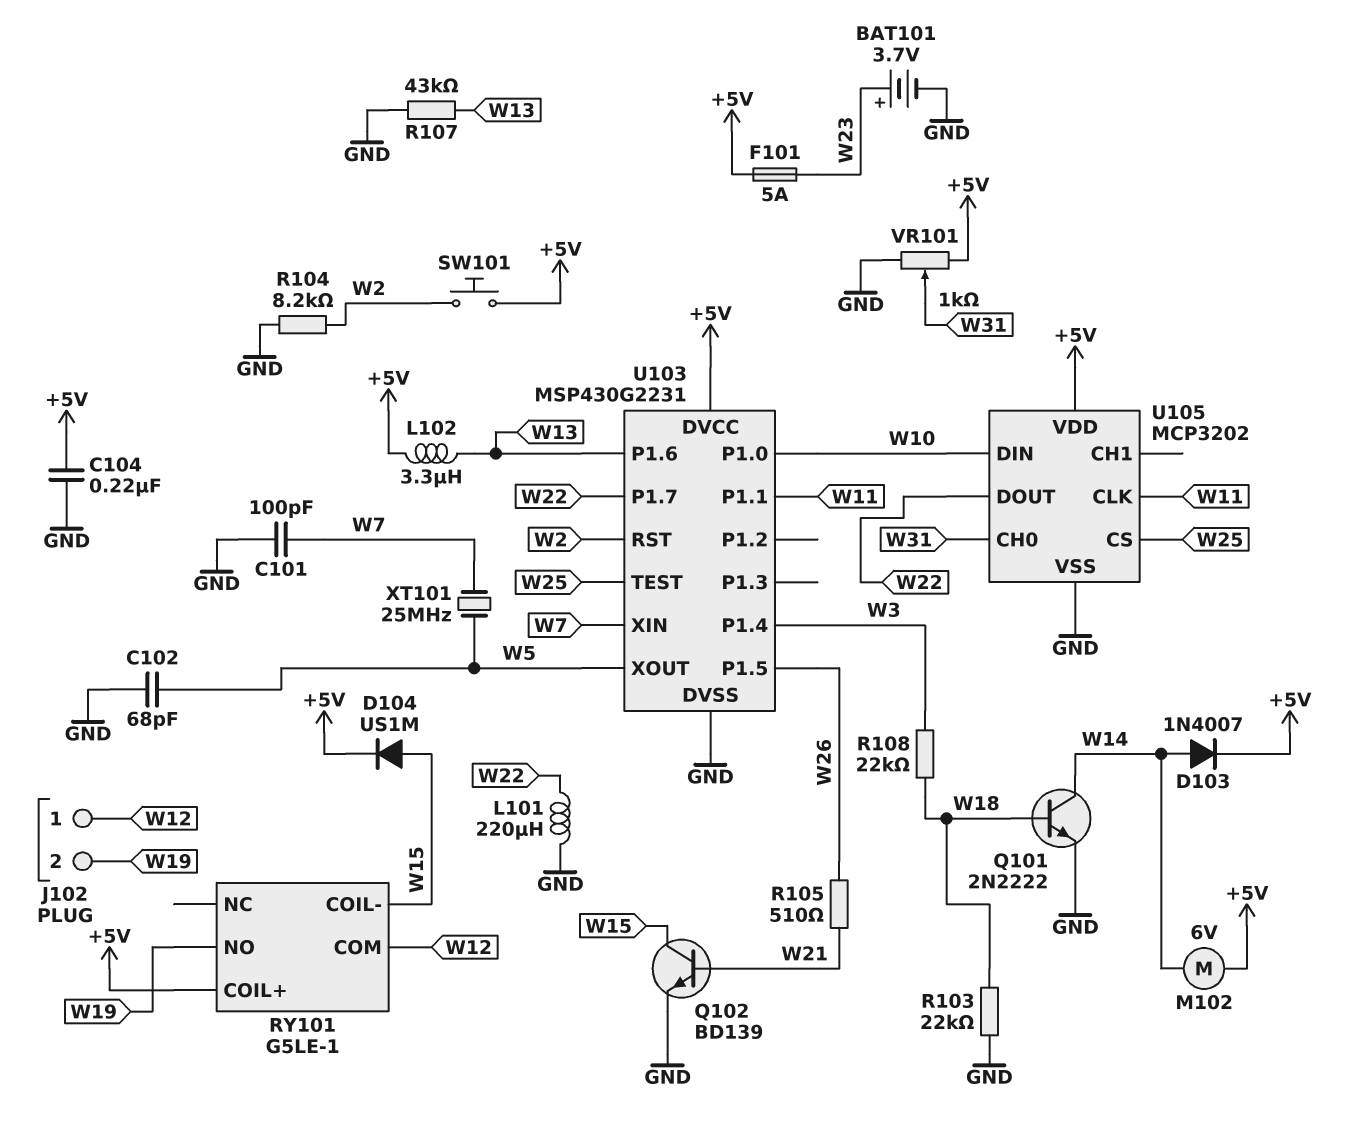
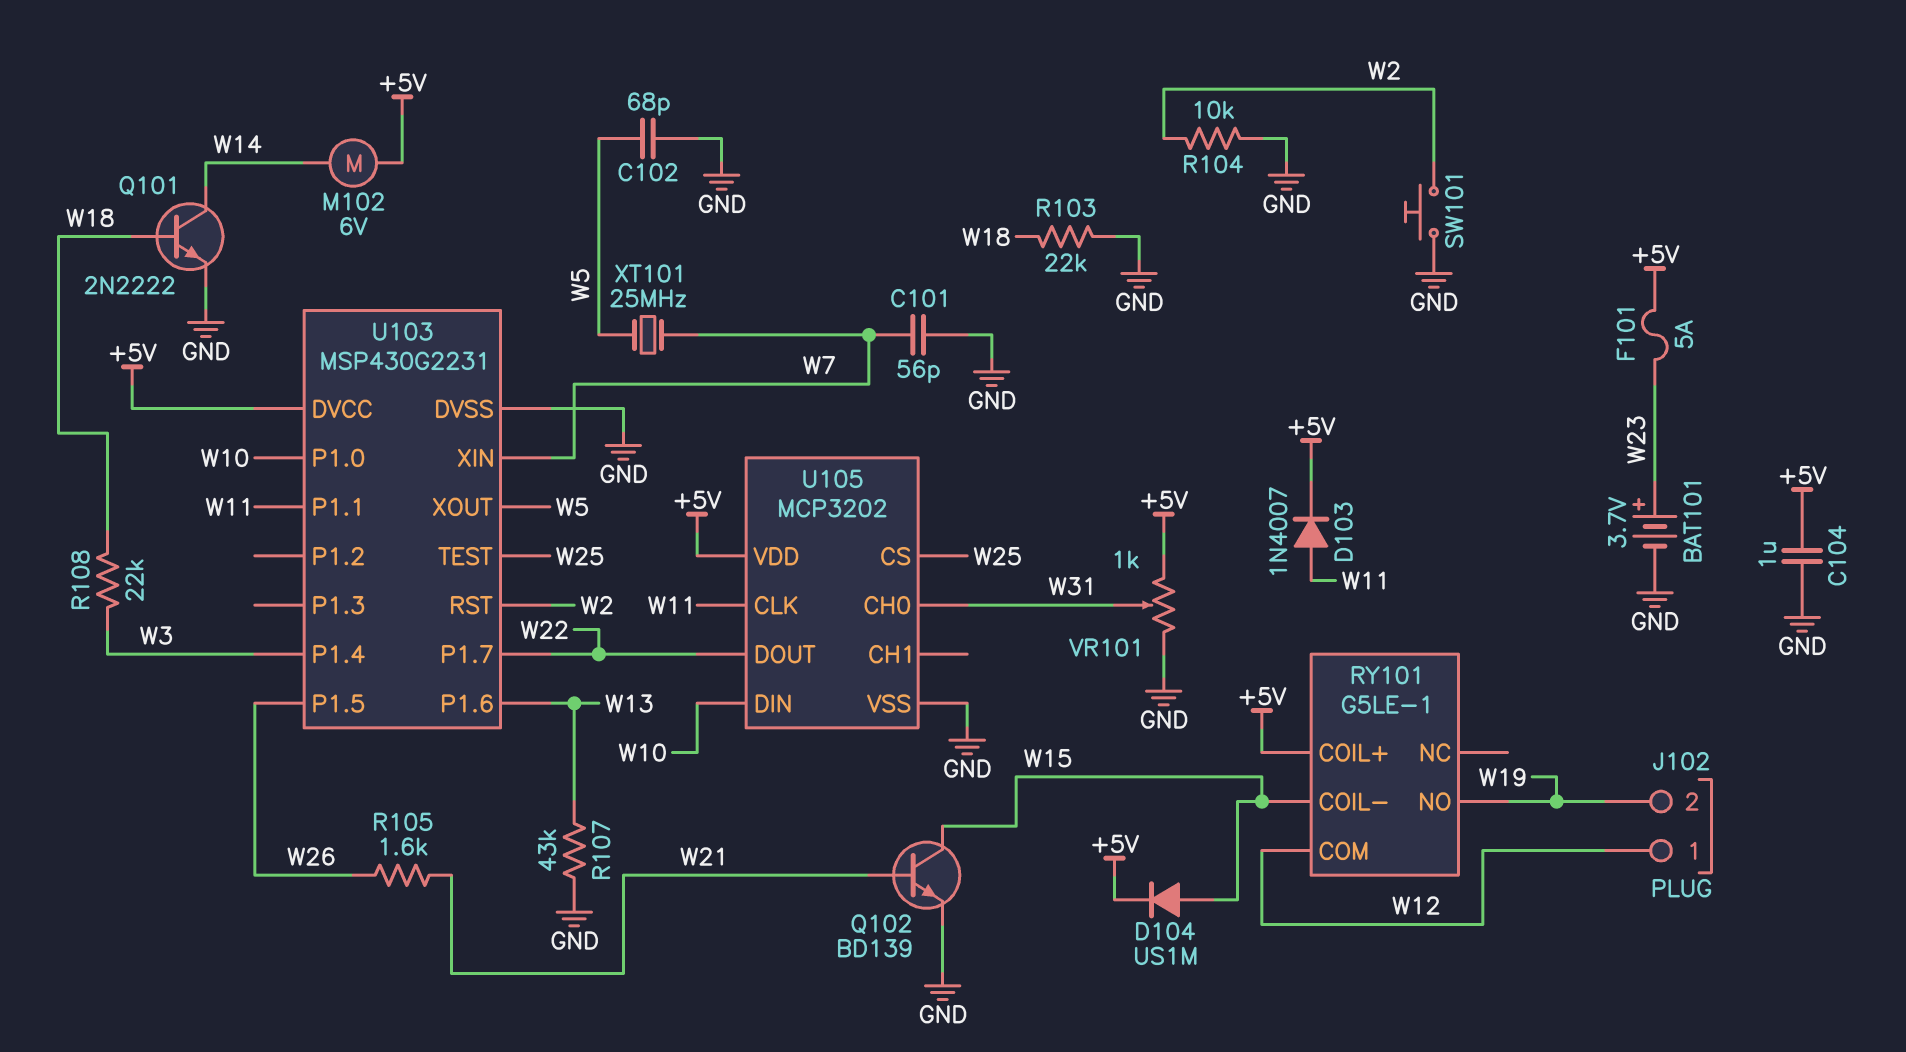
C101: 100pF (GND, W7) -> 56pF (GND, W7)
C104: 220nF (+5V, GND) -> 1uF (+5V, GND)
D103: diode 1N4007 (A W14, K +5V) -> diode 1N4007 (A W11, K +5V)
L101: 220uH (GND, W22) -> none
L102: 3.3uH (+5V, W13) -> none
R104: 8.2k (GND, W2) -> 10k (GND, W2)
R105: 510 (W21, W26) -> 1.6k (W21, W26)
SW101: button (+5V, W2) -> button (GND, W2)

